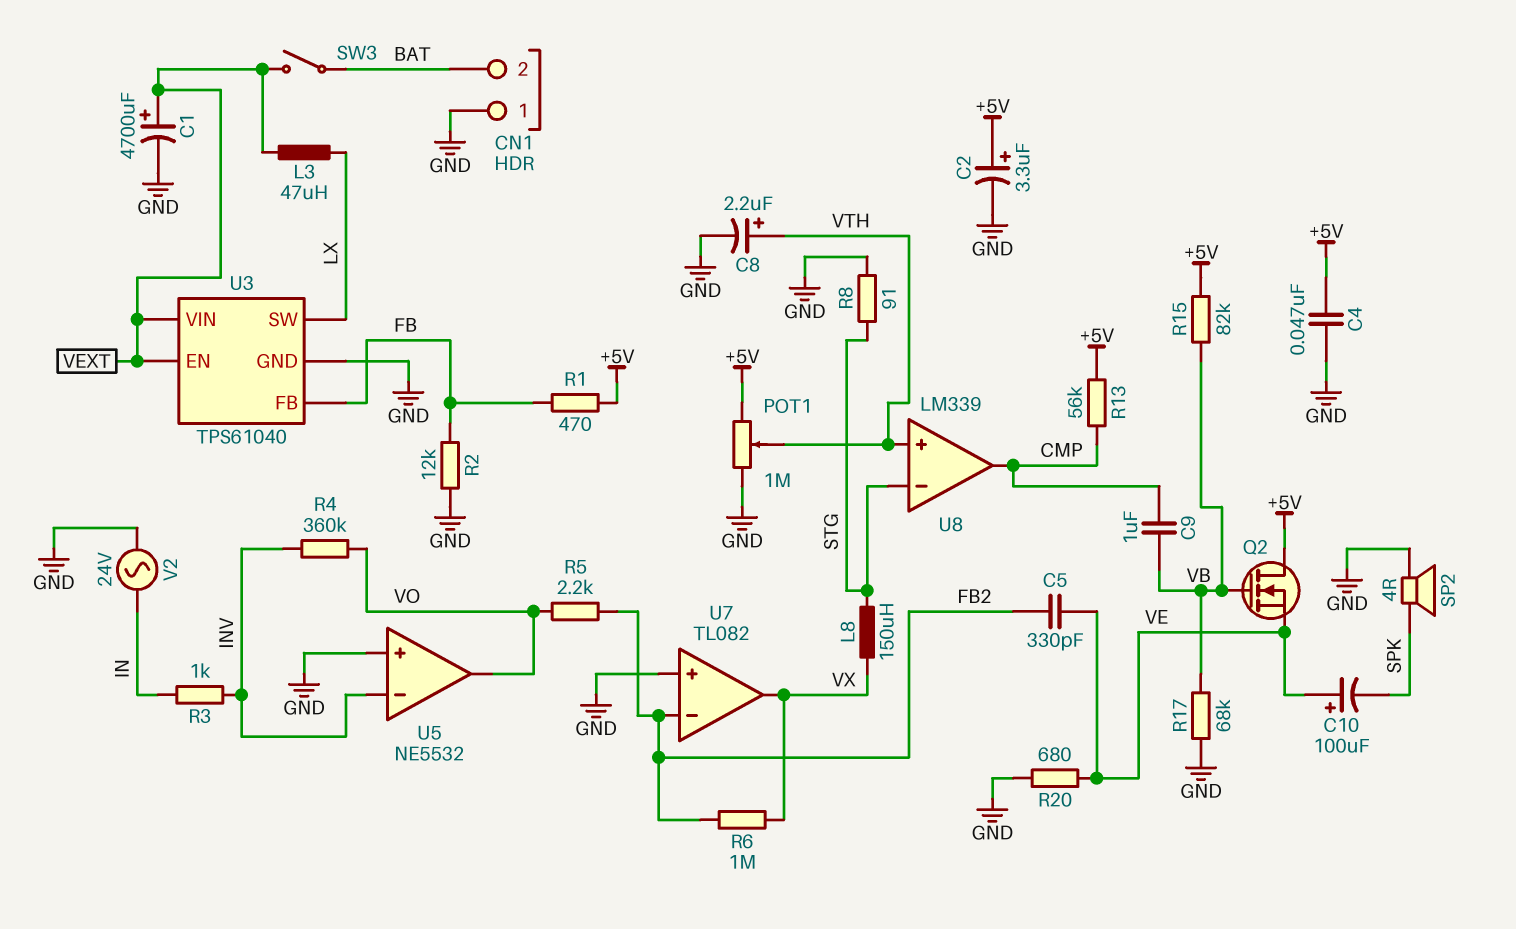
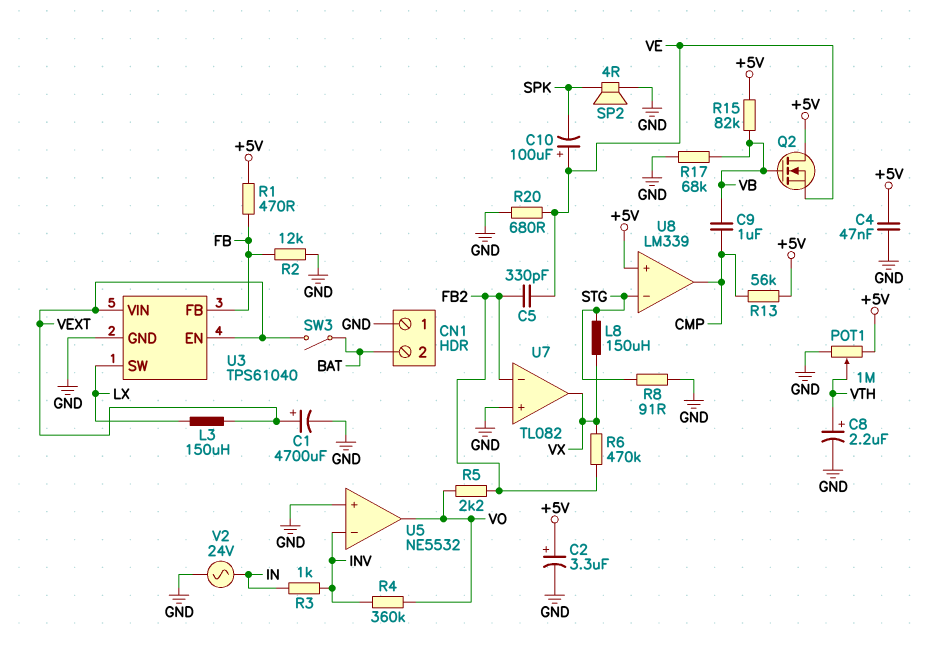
L3: 47uH (LX, VEXT) -> 150uH (LX, VEXT)
R6: 1M (FB2, VX) -> 470k (FB2, VX)
U8 pin in+: VTH -> +5V

